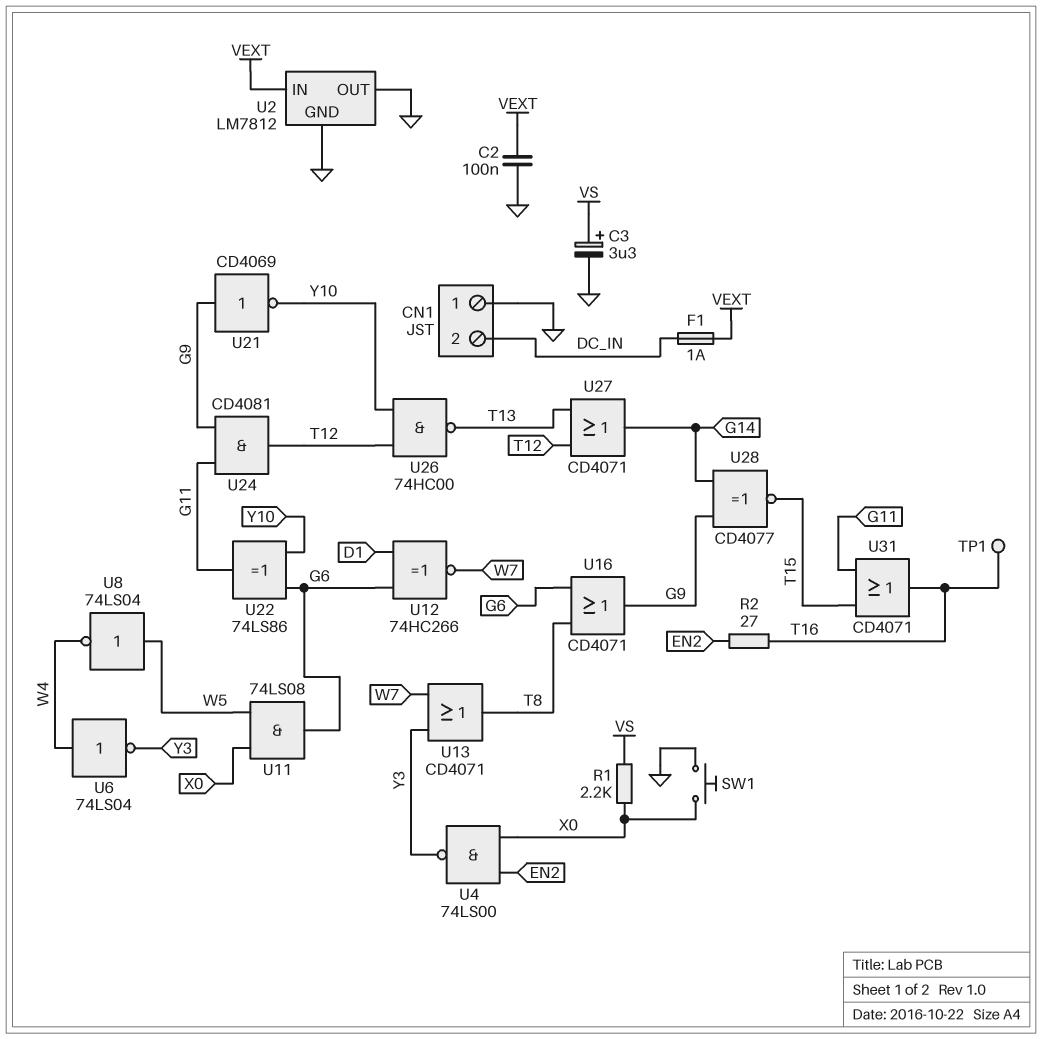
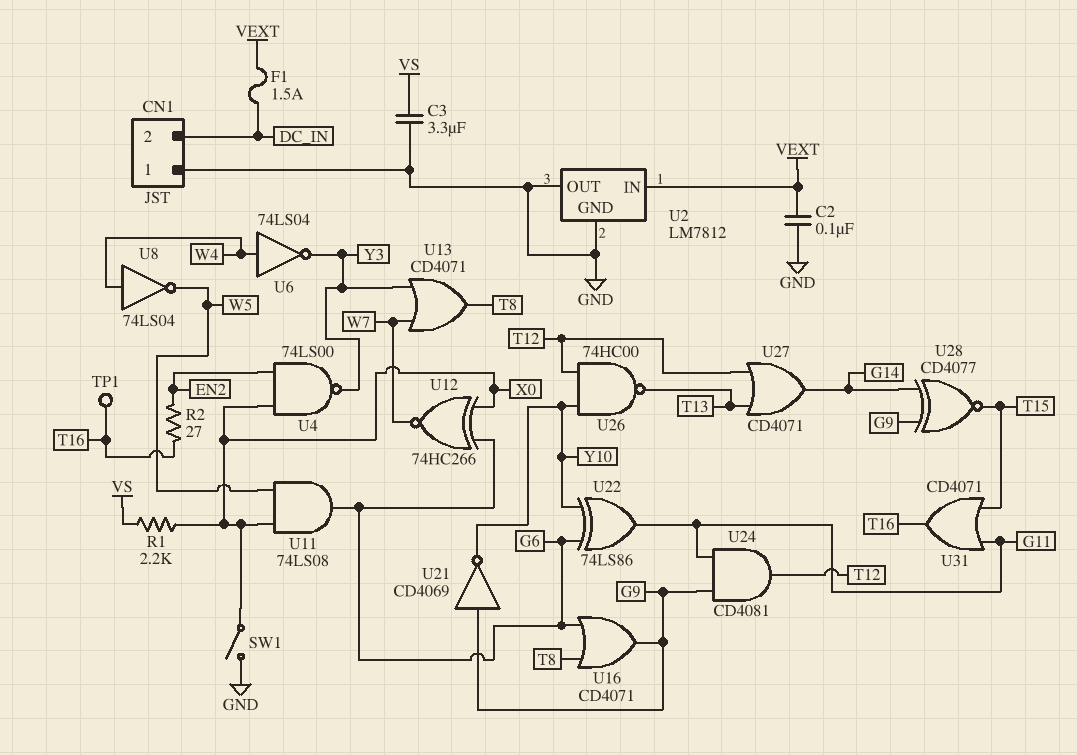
C3: 3.3uF (plus VS, minus GND) -> 3.3uF (GND, VS)
F1: 1A (DC_IN, VEXT) -> 1.5A (DC_IN, VEXT)
SW1: button (GND, X0) -> switch (GND, X0)
U8: NOT 74LS04 (in W5, out W4) -> NOT 74LS04 (in W4, out W5)
U12: XNOR 74HC266 (in D1, in G6, out W7) -> XNOR 74HC266 (in G6, in X0, out W7)

